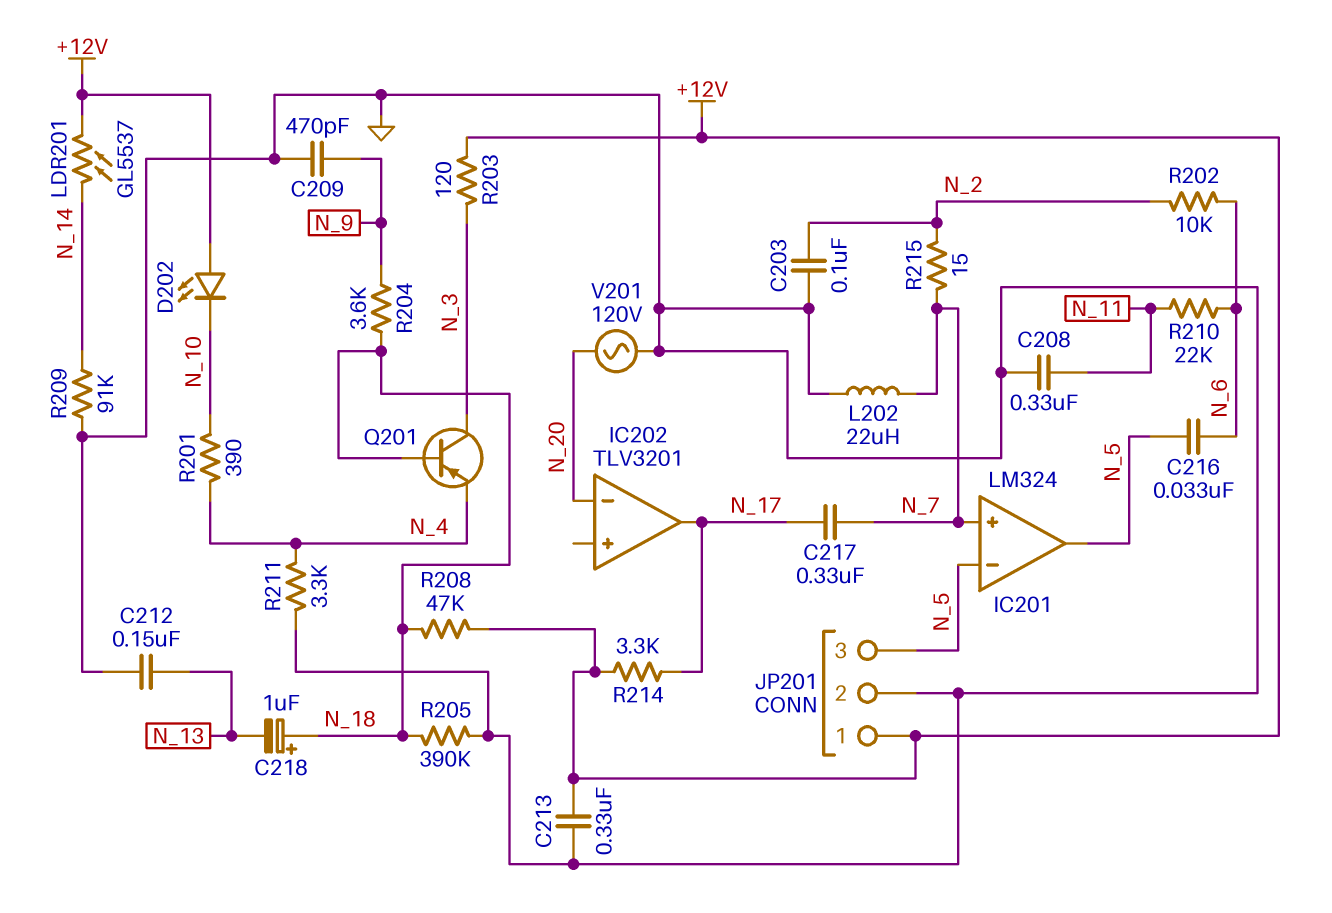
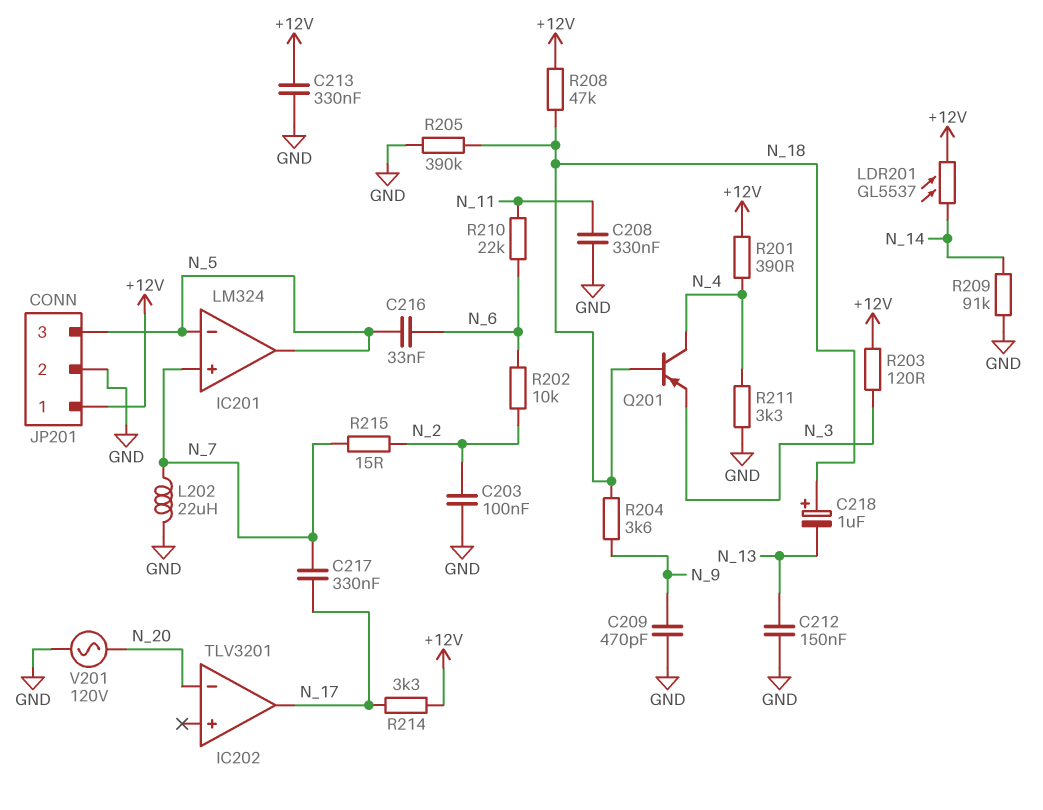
D202: LED (A +12V, K N_10) -> none
Q201: PNP (B N_18, C N_3, E N_4) -> PNP (B N_18, C N_4, E N_3)
R201: 390 (N_4, N_10) -> 390 (+12V, N_4)

